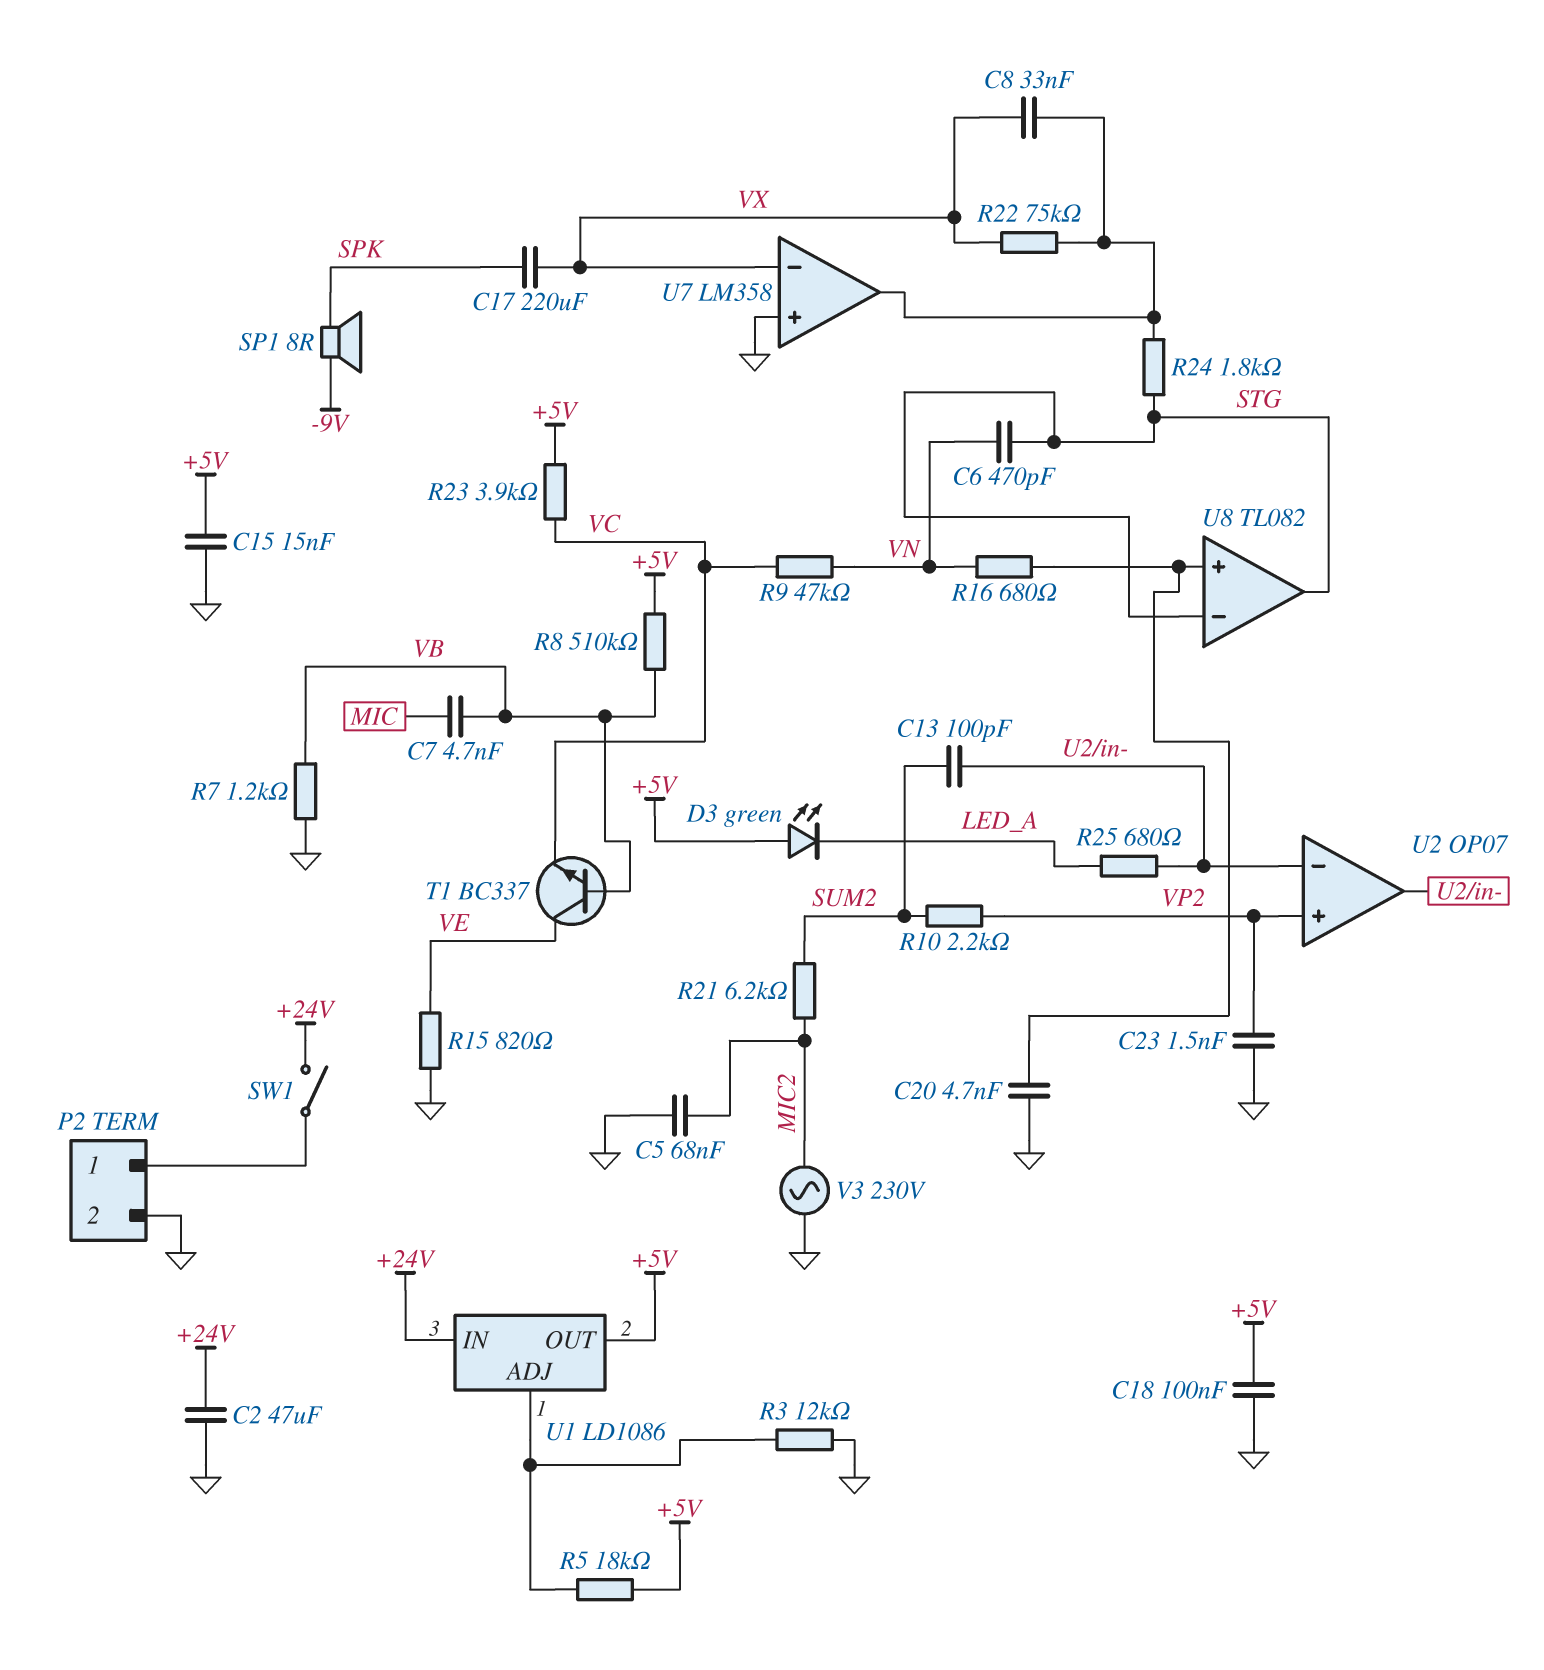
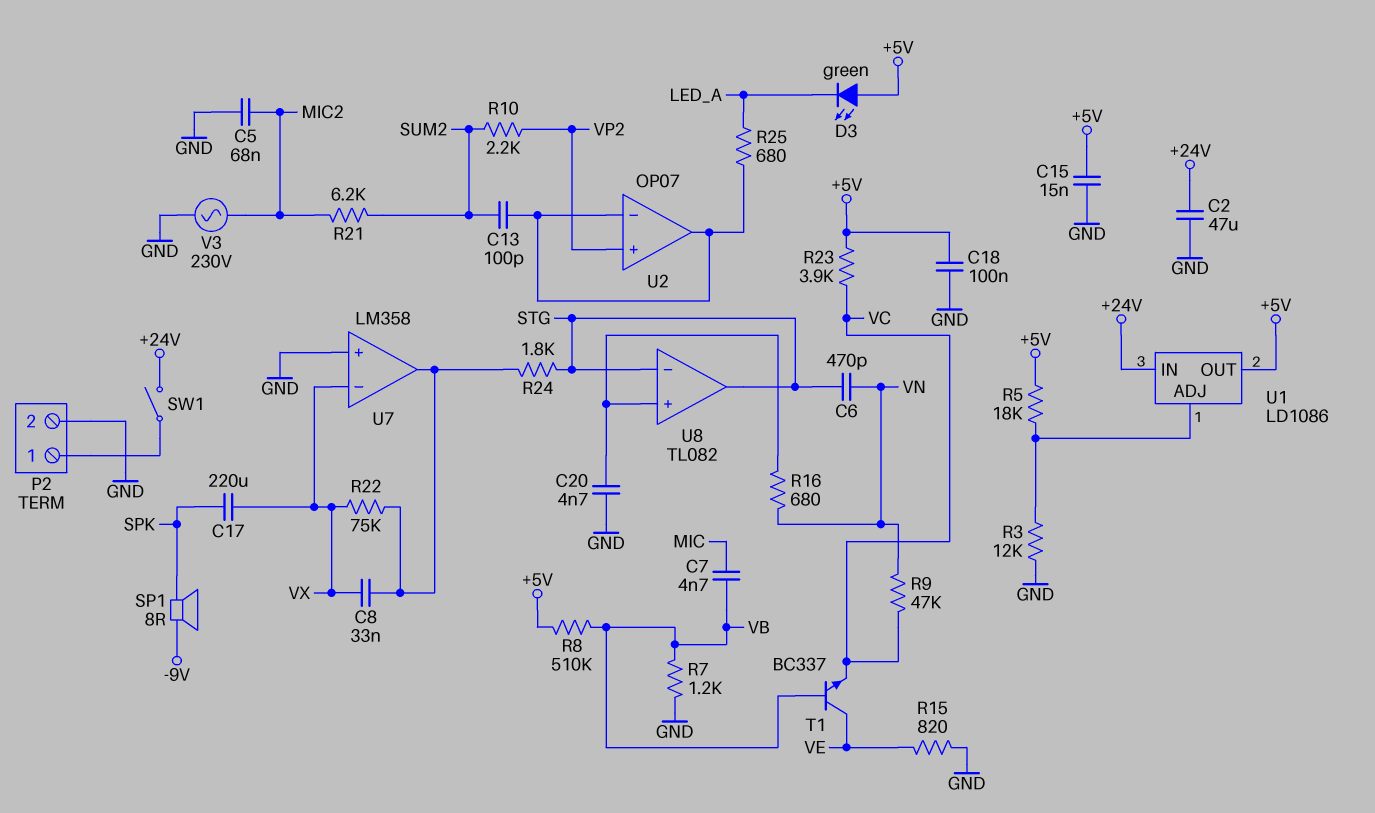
C23: 1.5nF (GND, VP2) -> none

